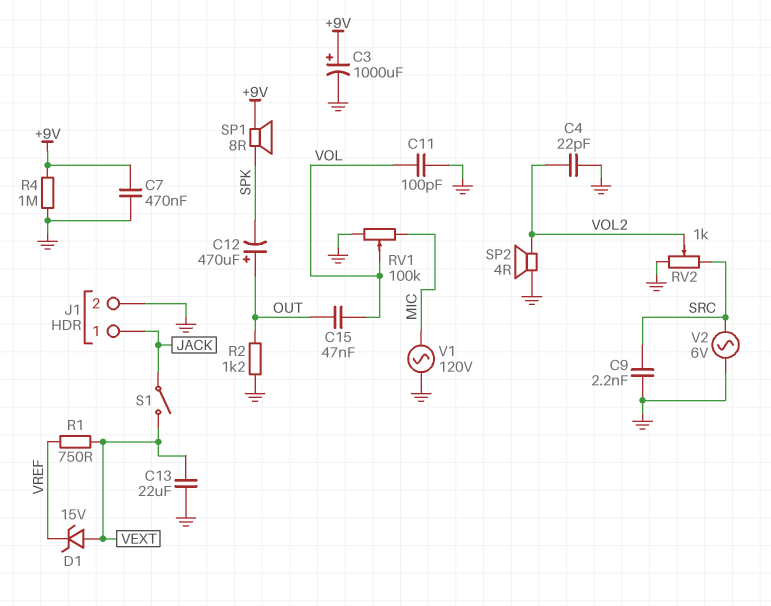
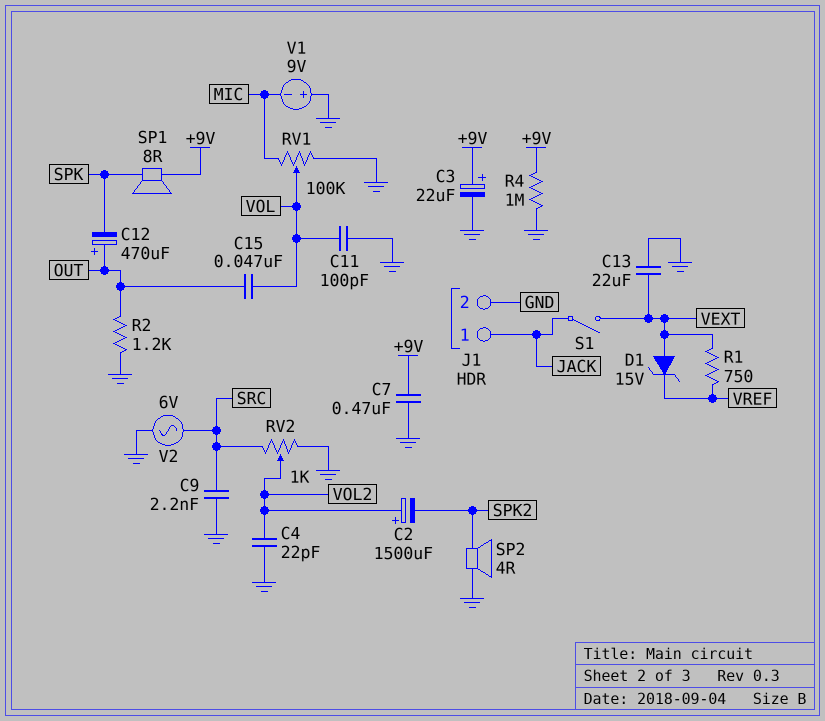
C2: none -> 1500uF (plus VOL2, minus SPK2)
C3: 1000uF (plus +9V, minus GND) -> 22uF (plus +9V, minus GND)
SP2: speaker 4R (GND, VOL2) -> speaker 4R (GND, SPK2)
V1: AC 120V (GND, MIC) -> 9V (plus GND, minus MIC)

